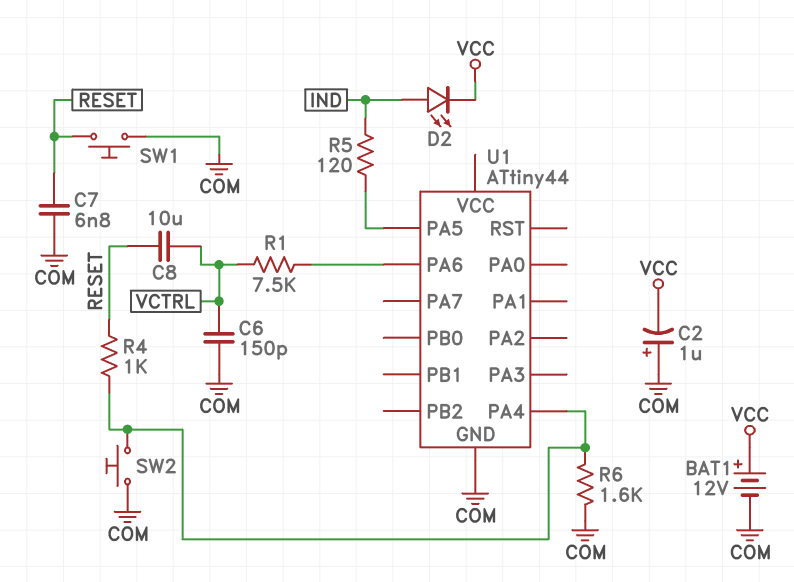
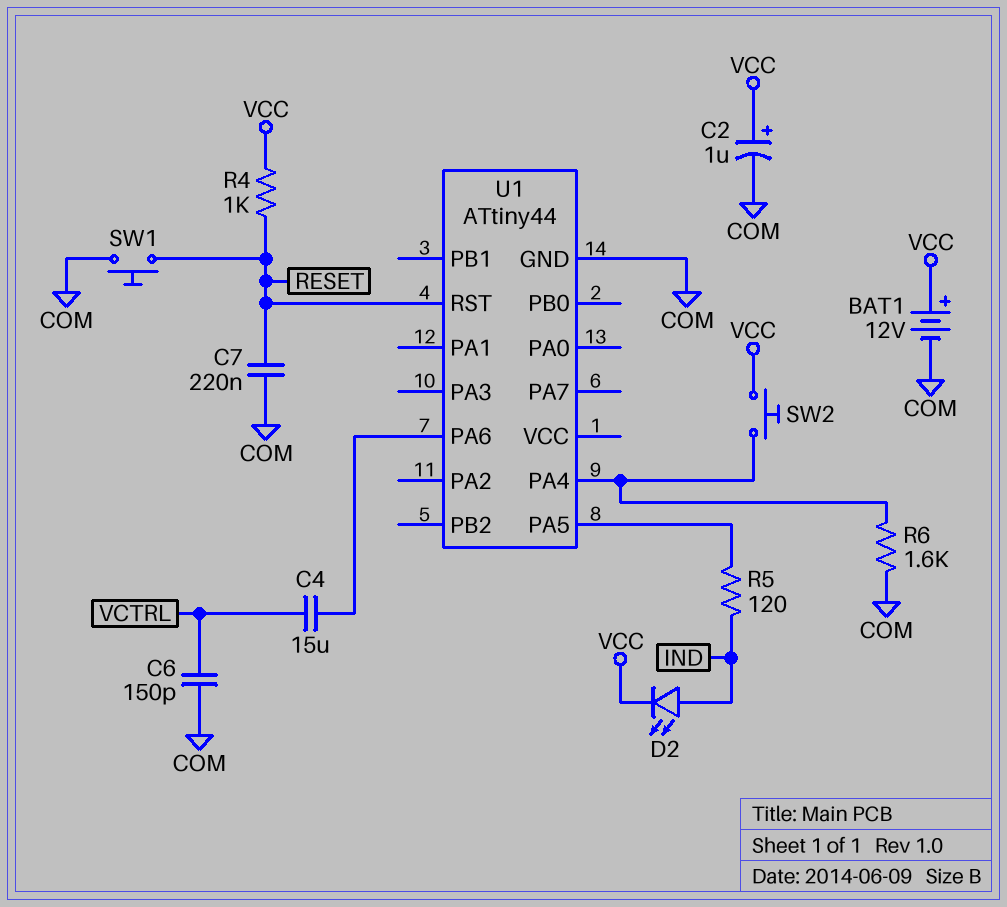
C2: 1uF (plus COM, minus VCC) -> 1uF (plus VCC, minus COM)
C4: none -> 15uF (U1/PA6, VCTRL)
C7: 6.8nF (COM, RESET) -> 220nF (COM, RESET)
C8: 10uF (RESET, VCTRL) -> none
R1: 7.5k (U1/PA6, VCTRL) -> none
R4: 1k (RESET, U1/PA4) -> 1k (RESET, VCC)
SW2: button (COM, U1/PA4) -> button (U1/PA4, VCC)
U1 pin RST: none -> RESET

